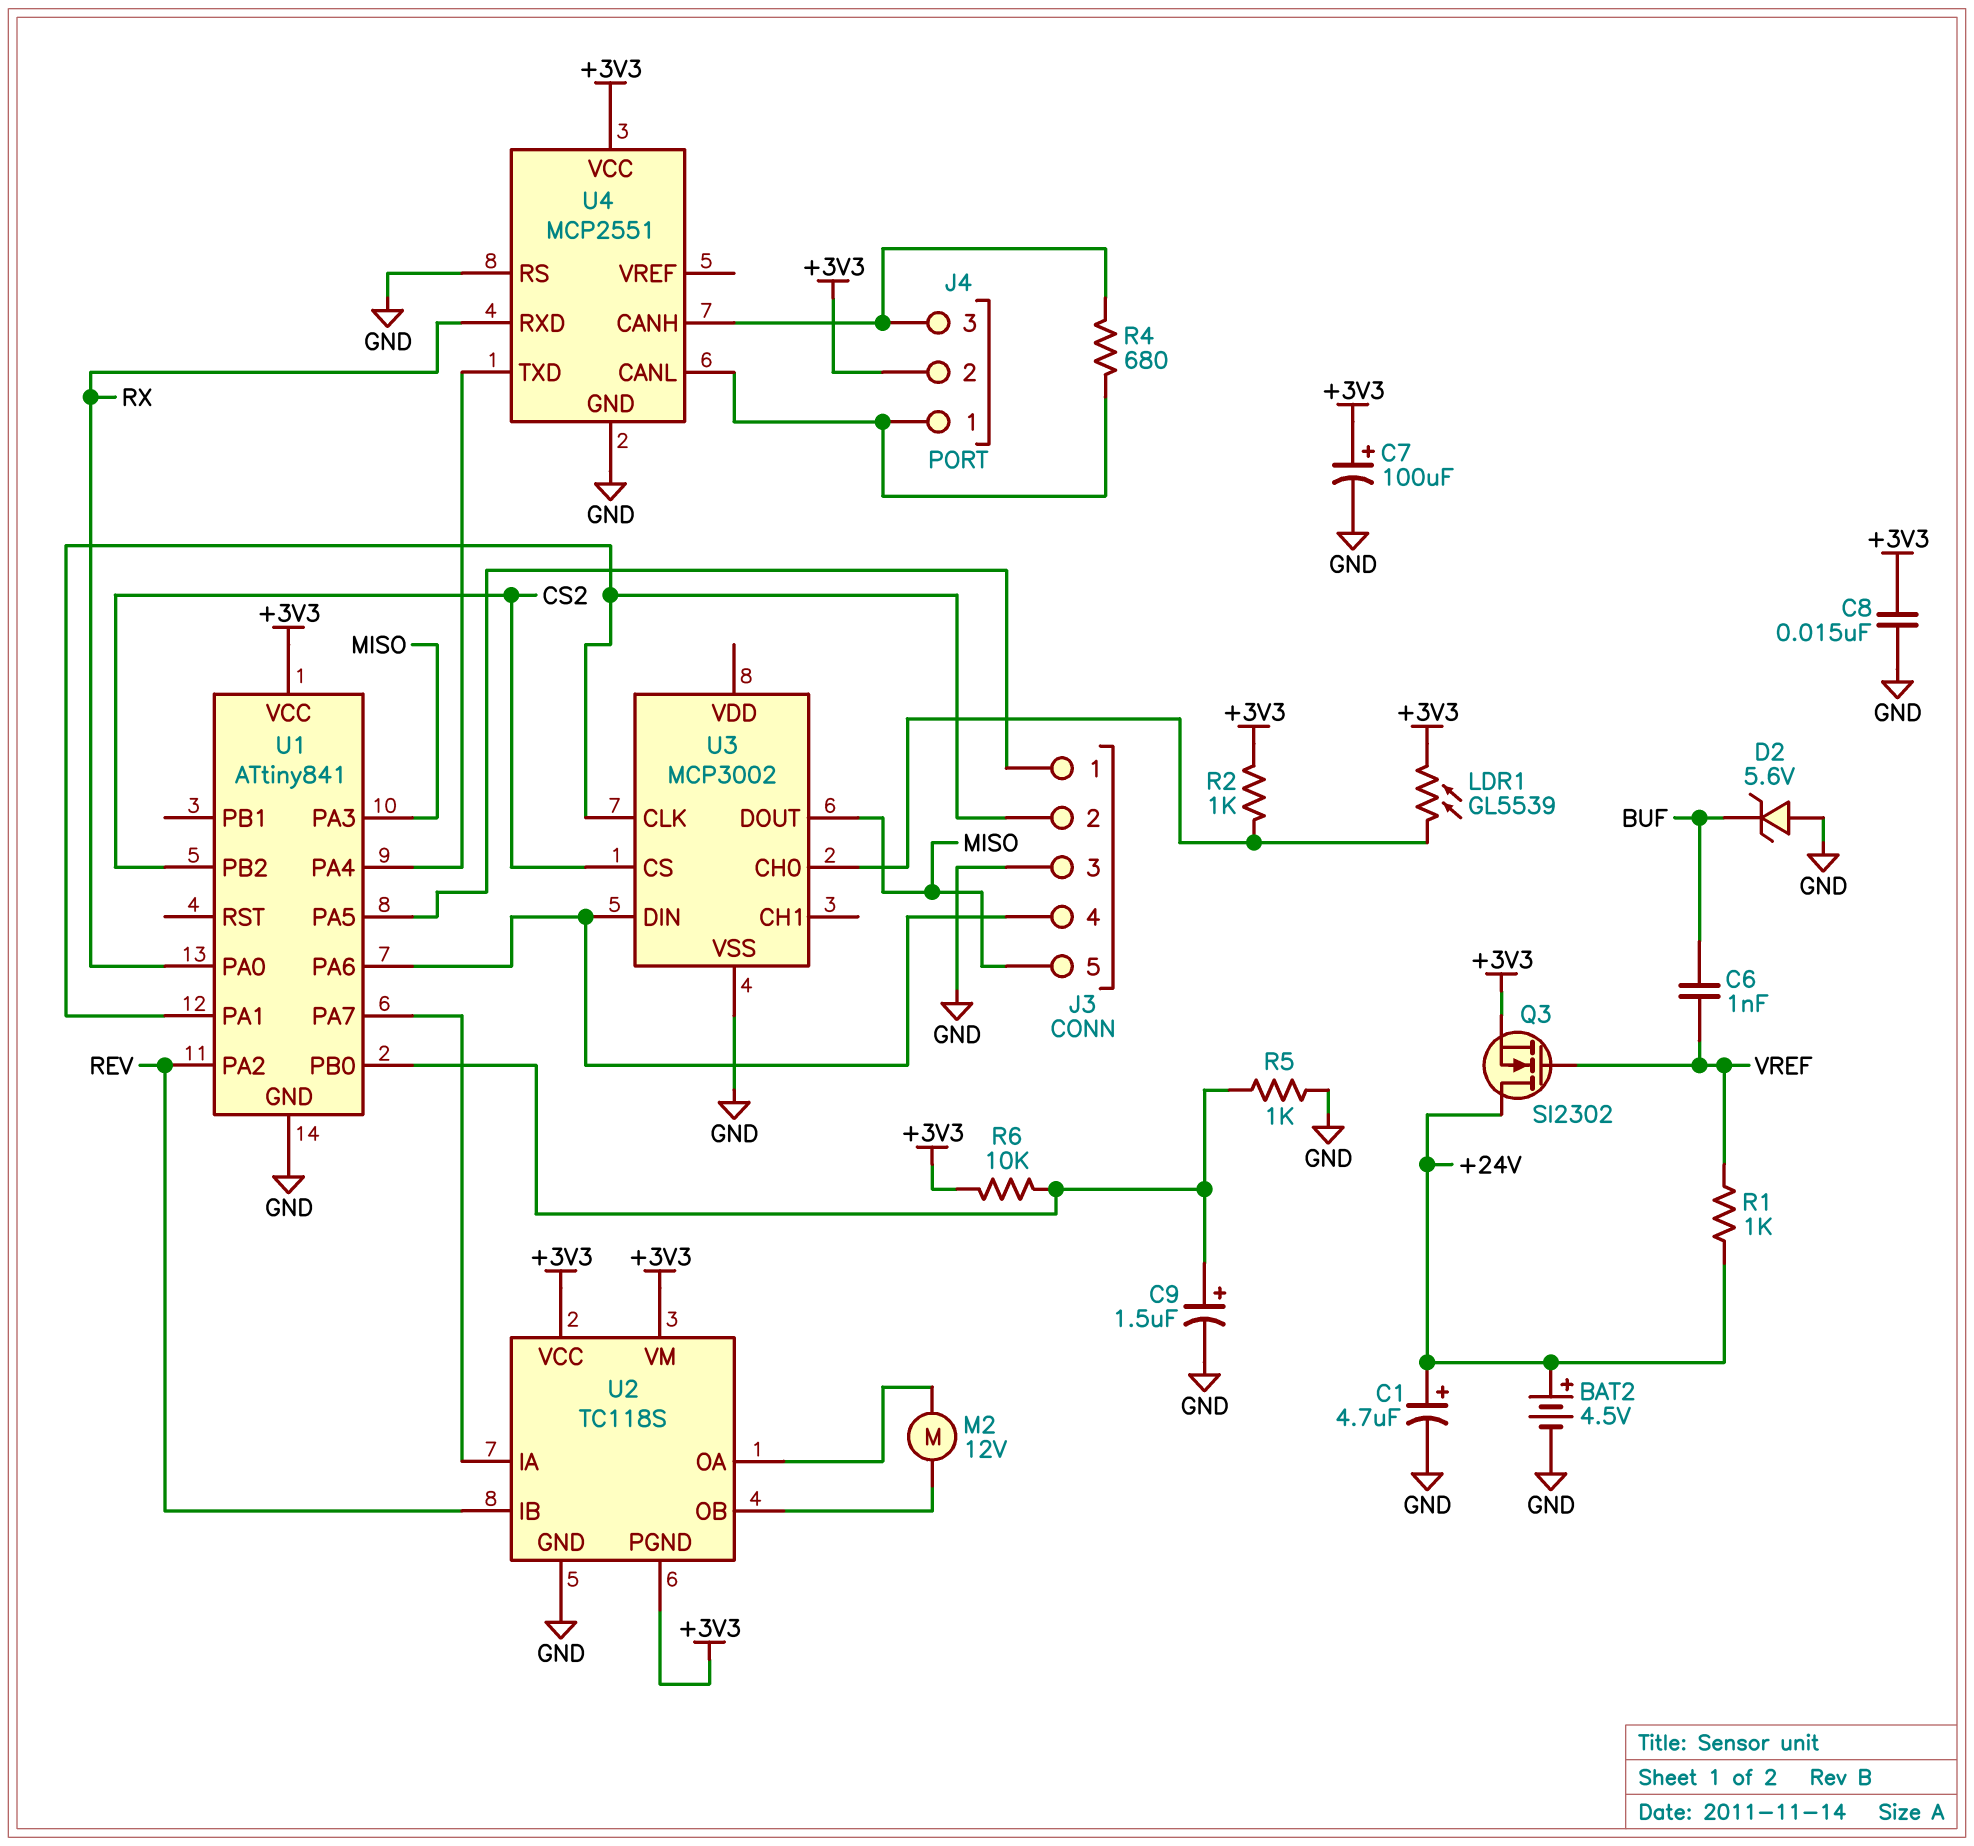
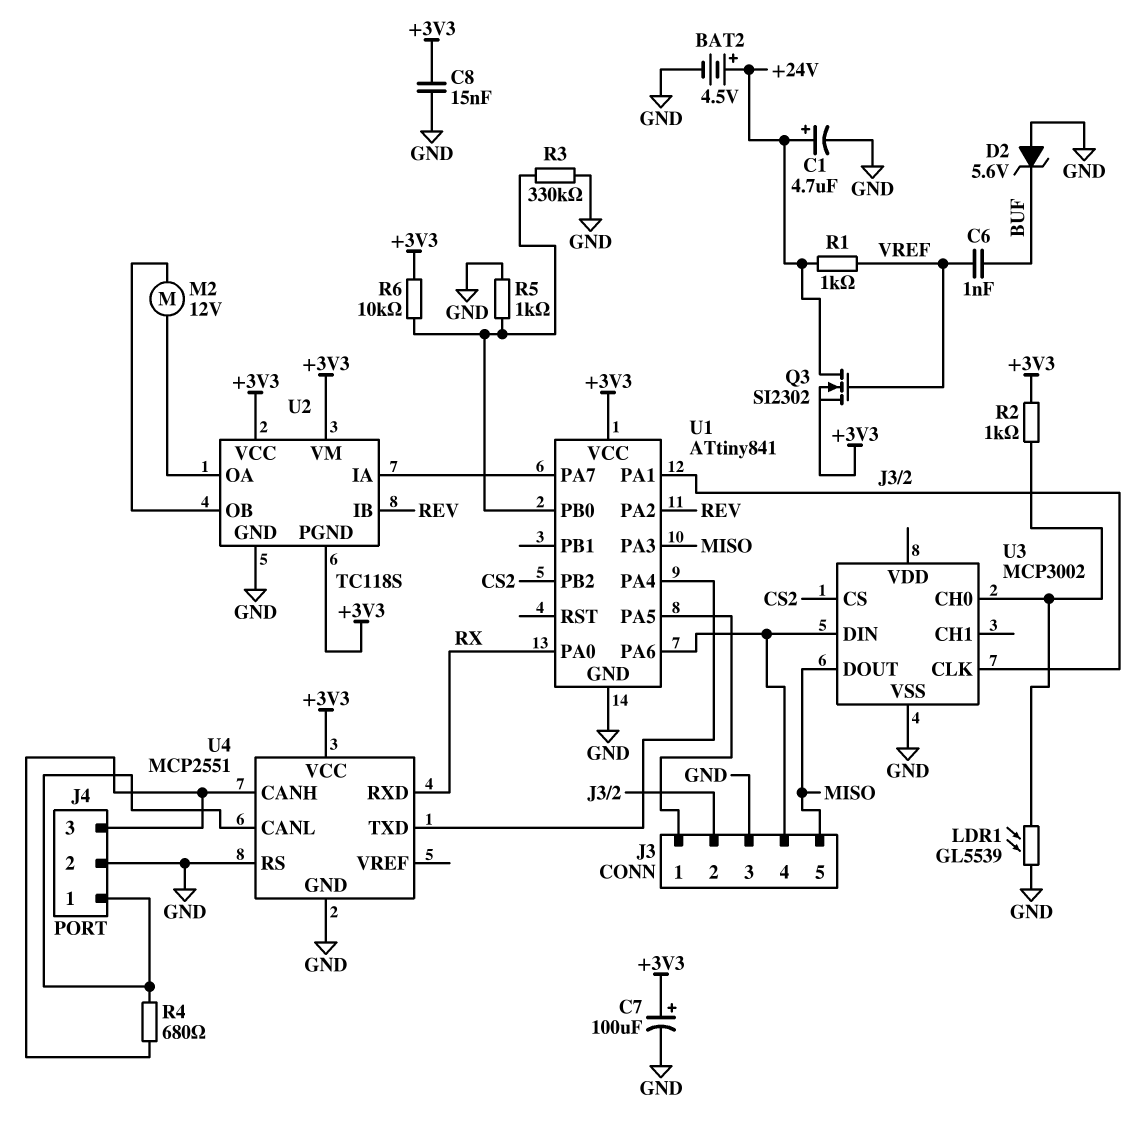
C9: 1.5uF (plus U1/PB0, minus GND) -> none
J4 pin 2: +3V3 -> GND
LDR1: GL5539 (+3V3, U3/CH0) -> GL5539 (GND, U3/CH0)
R3: none -> 330k (GND, U1/PB0)

